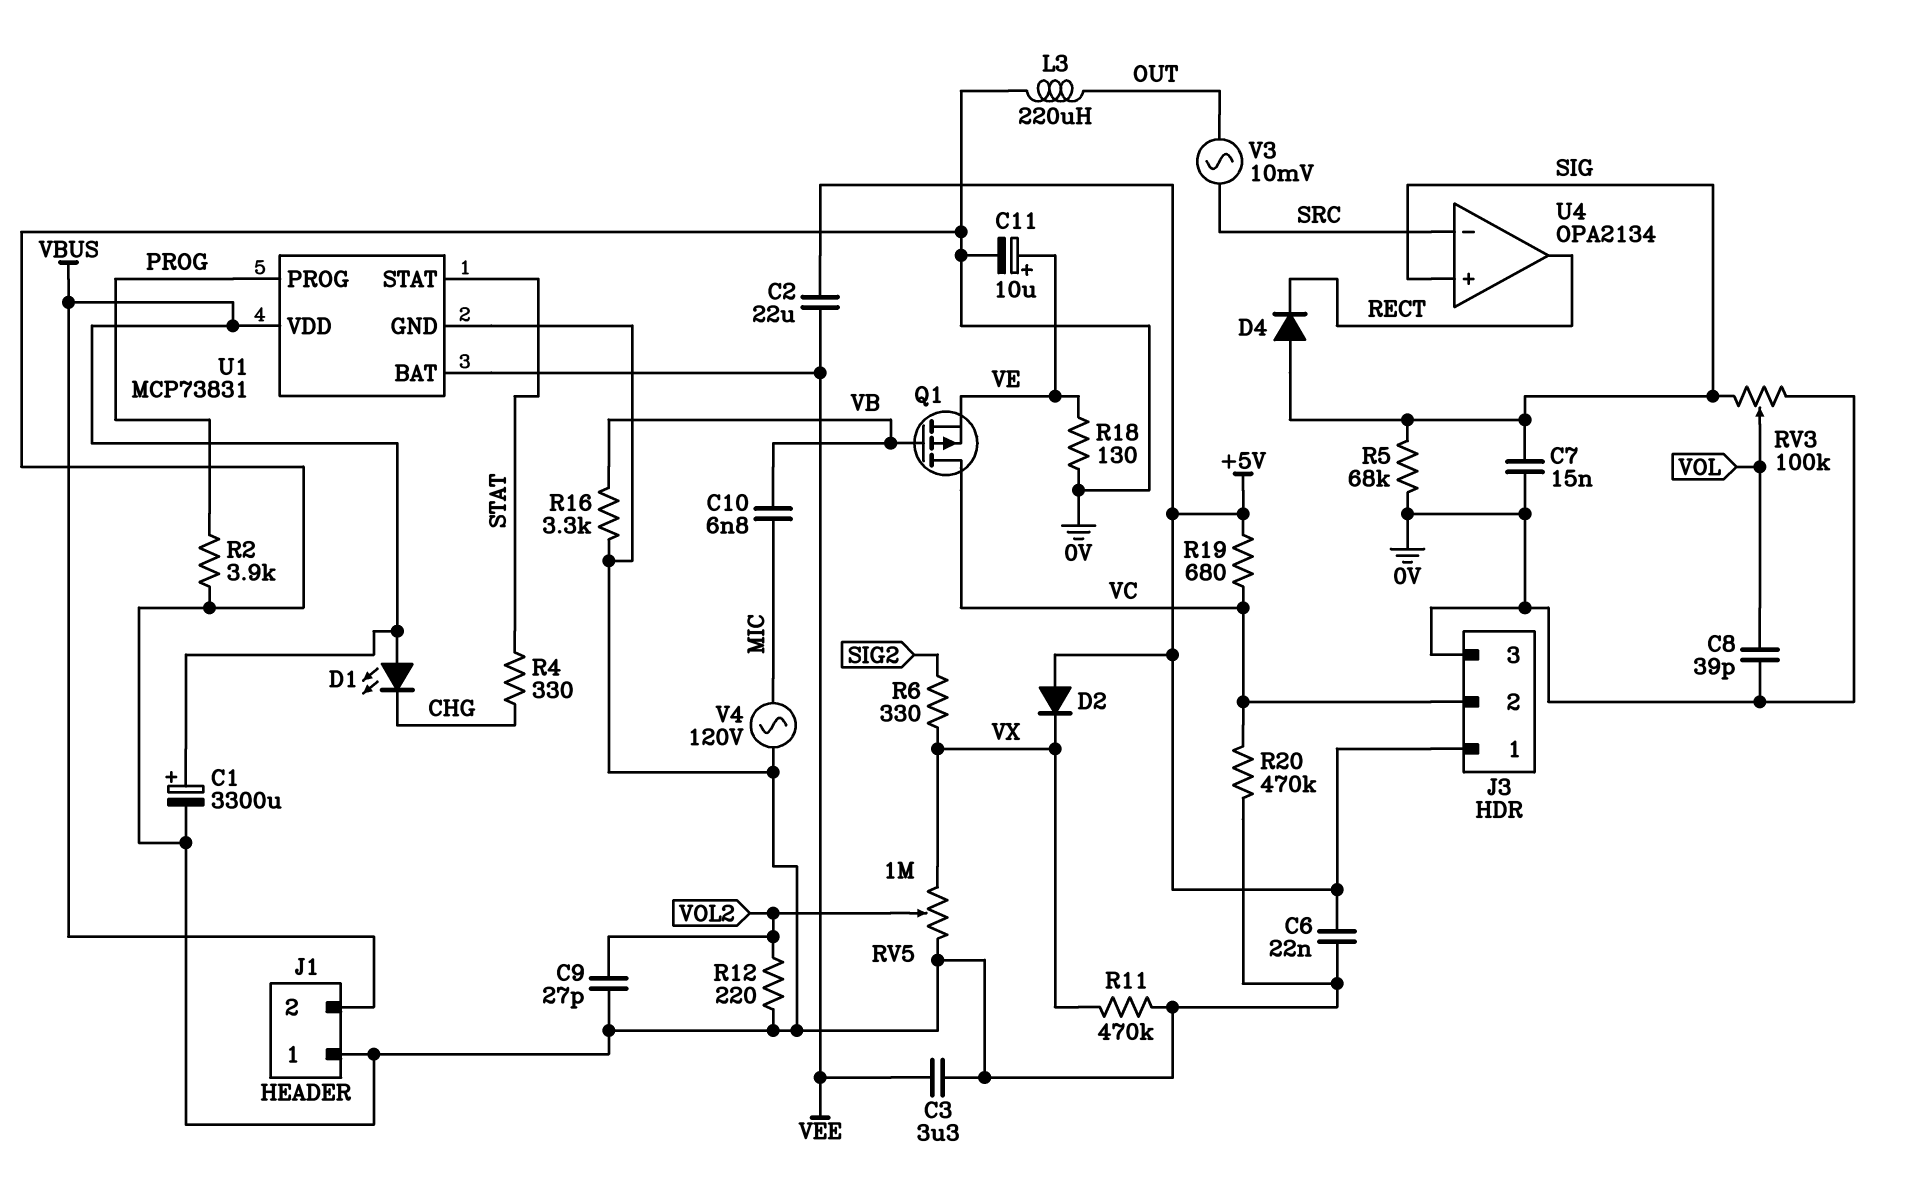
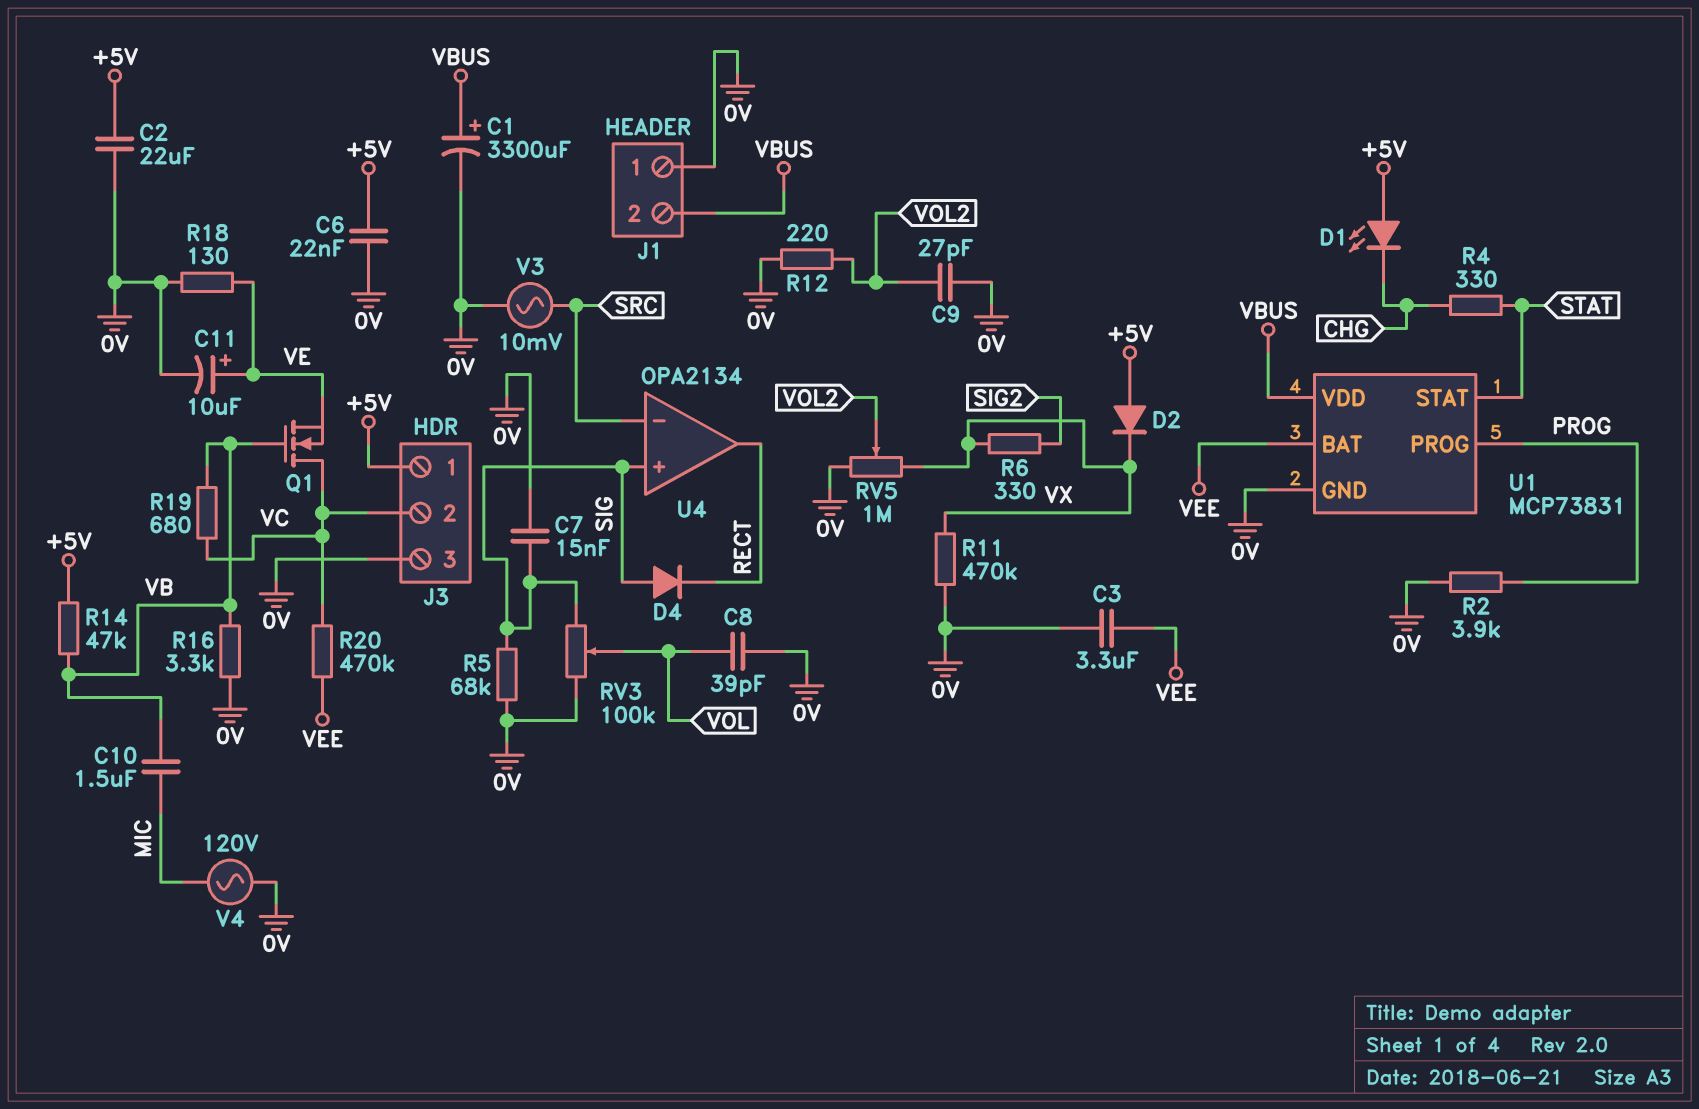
C2: 22uF (+5V, VEE) -> 22uF (+5V, 0V)
C10: 6.8nF (MIC, VB) -> 1.5uF (MIC, VB)
D1: LED (A VBUS, K CHG) -> LED (A +5V, K CHG)
L3: 220uH (0V, OUT) -> none
Q1: PMOS (G VB, D VC, S VE) -> NMOS (G VB, D VC, S VE)
R14: none -> 47k (+5V, VB)
R19: 680 (+5V, VC) -> 680 (VB, VC)
R20: 470k (0V, VC) -> 470k (VC, VEE)
V3: AC 10mV (OUT, SRC) -> AC 10mV (0V, SRC)

